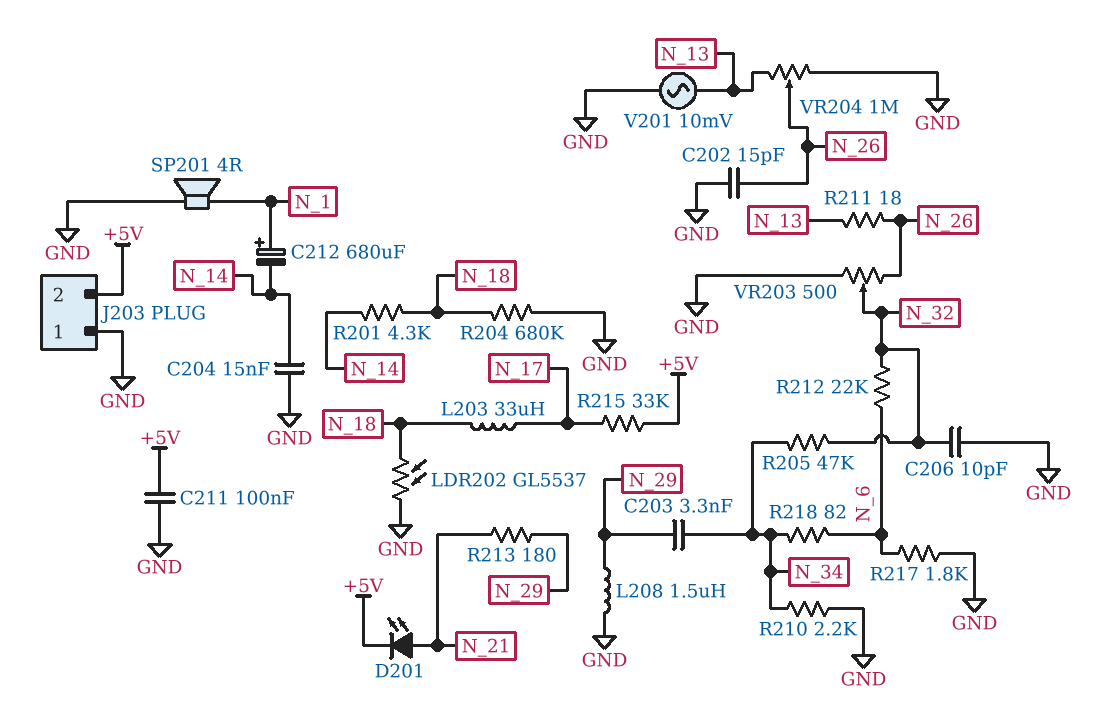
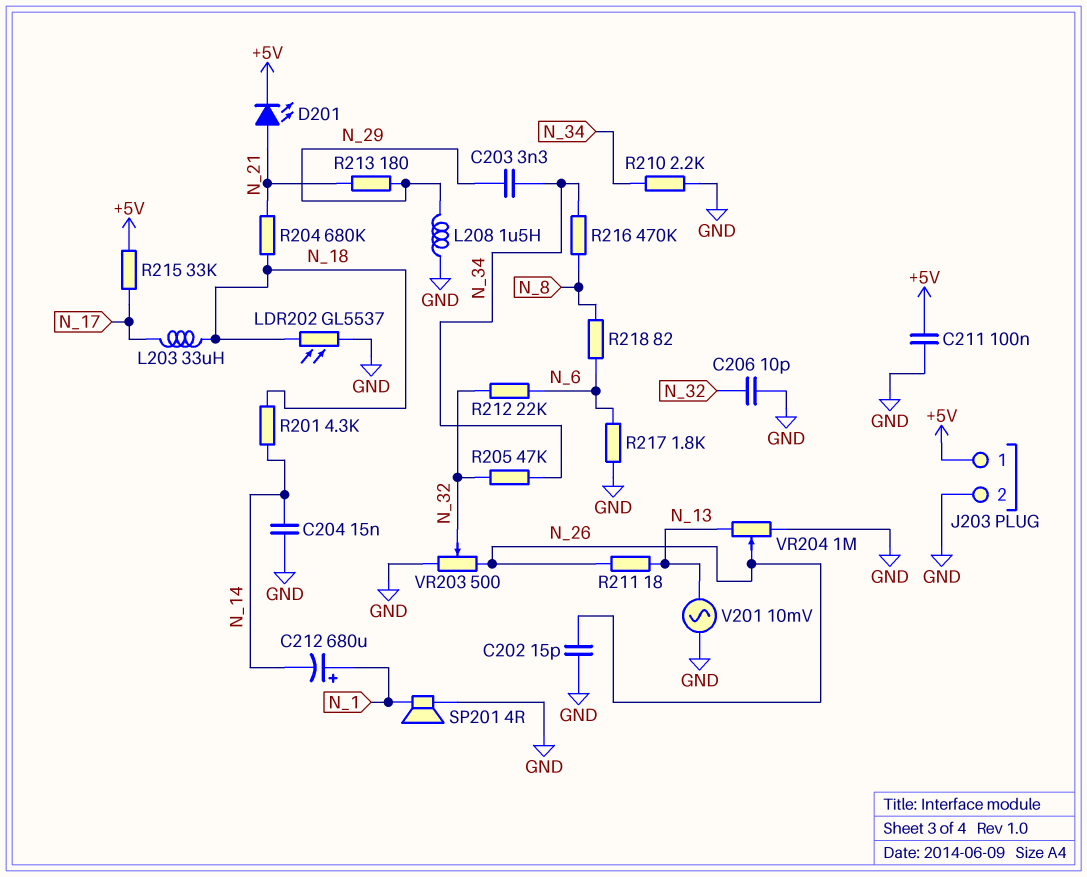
J203 pin 1: GND -> +5V
J203 pin 2: +5V -> GND
R204: 680k (GND, N_18) -> 680k (N_18, N_21)
R216: none -> 470k (N_8, N_34)
R218: 82 (N_6, N_34) -> 82 (N_6, N_8)

